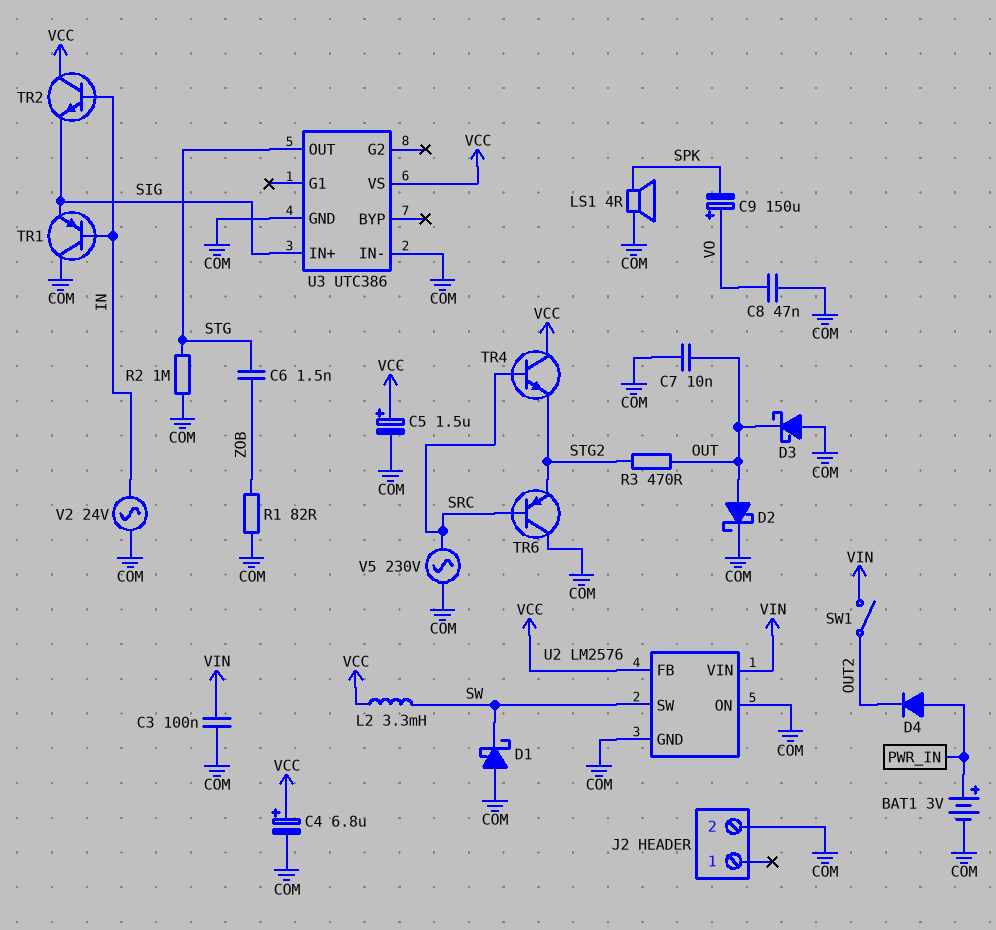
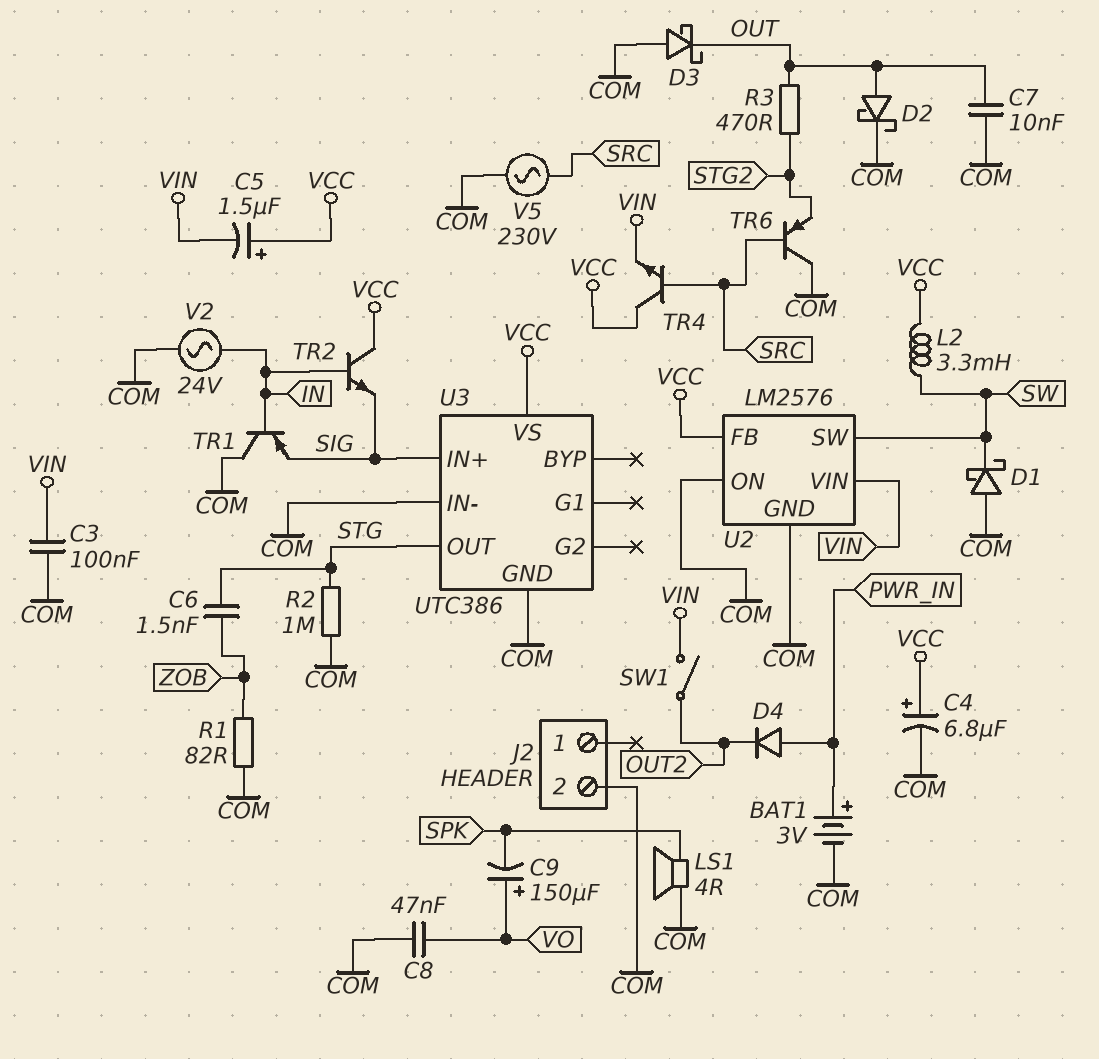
C5: 1.5uF (plus VCC, minus COM) -> 1.5uF (plus VCC, minus VIN)
TR4: NPN (B SRC, C VCC, E STG2) -> NPN (B SRC, C VCC, E VIN)

